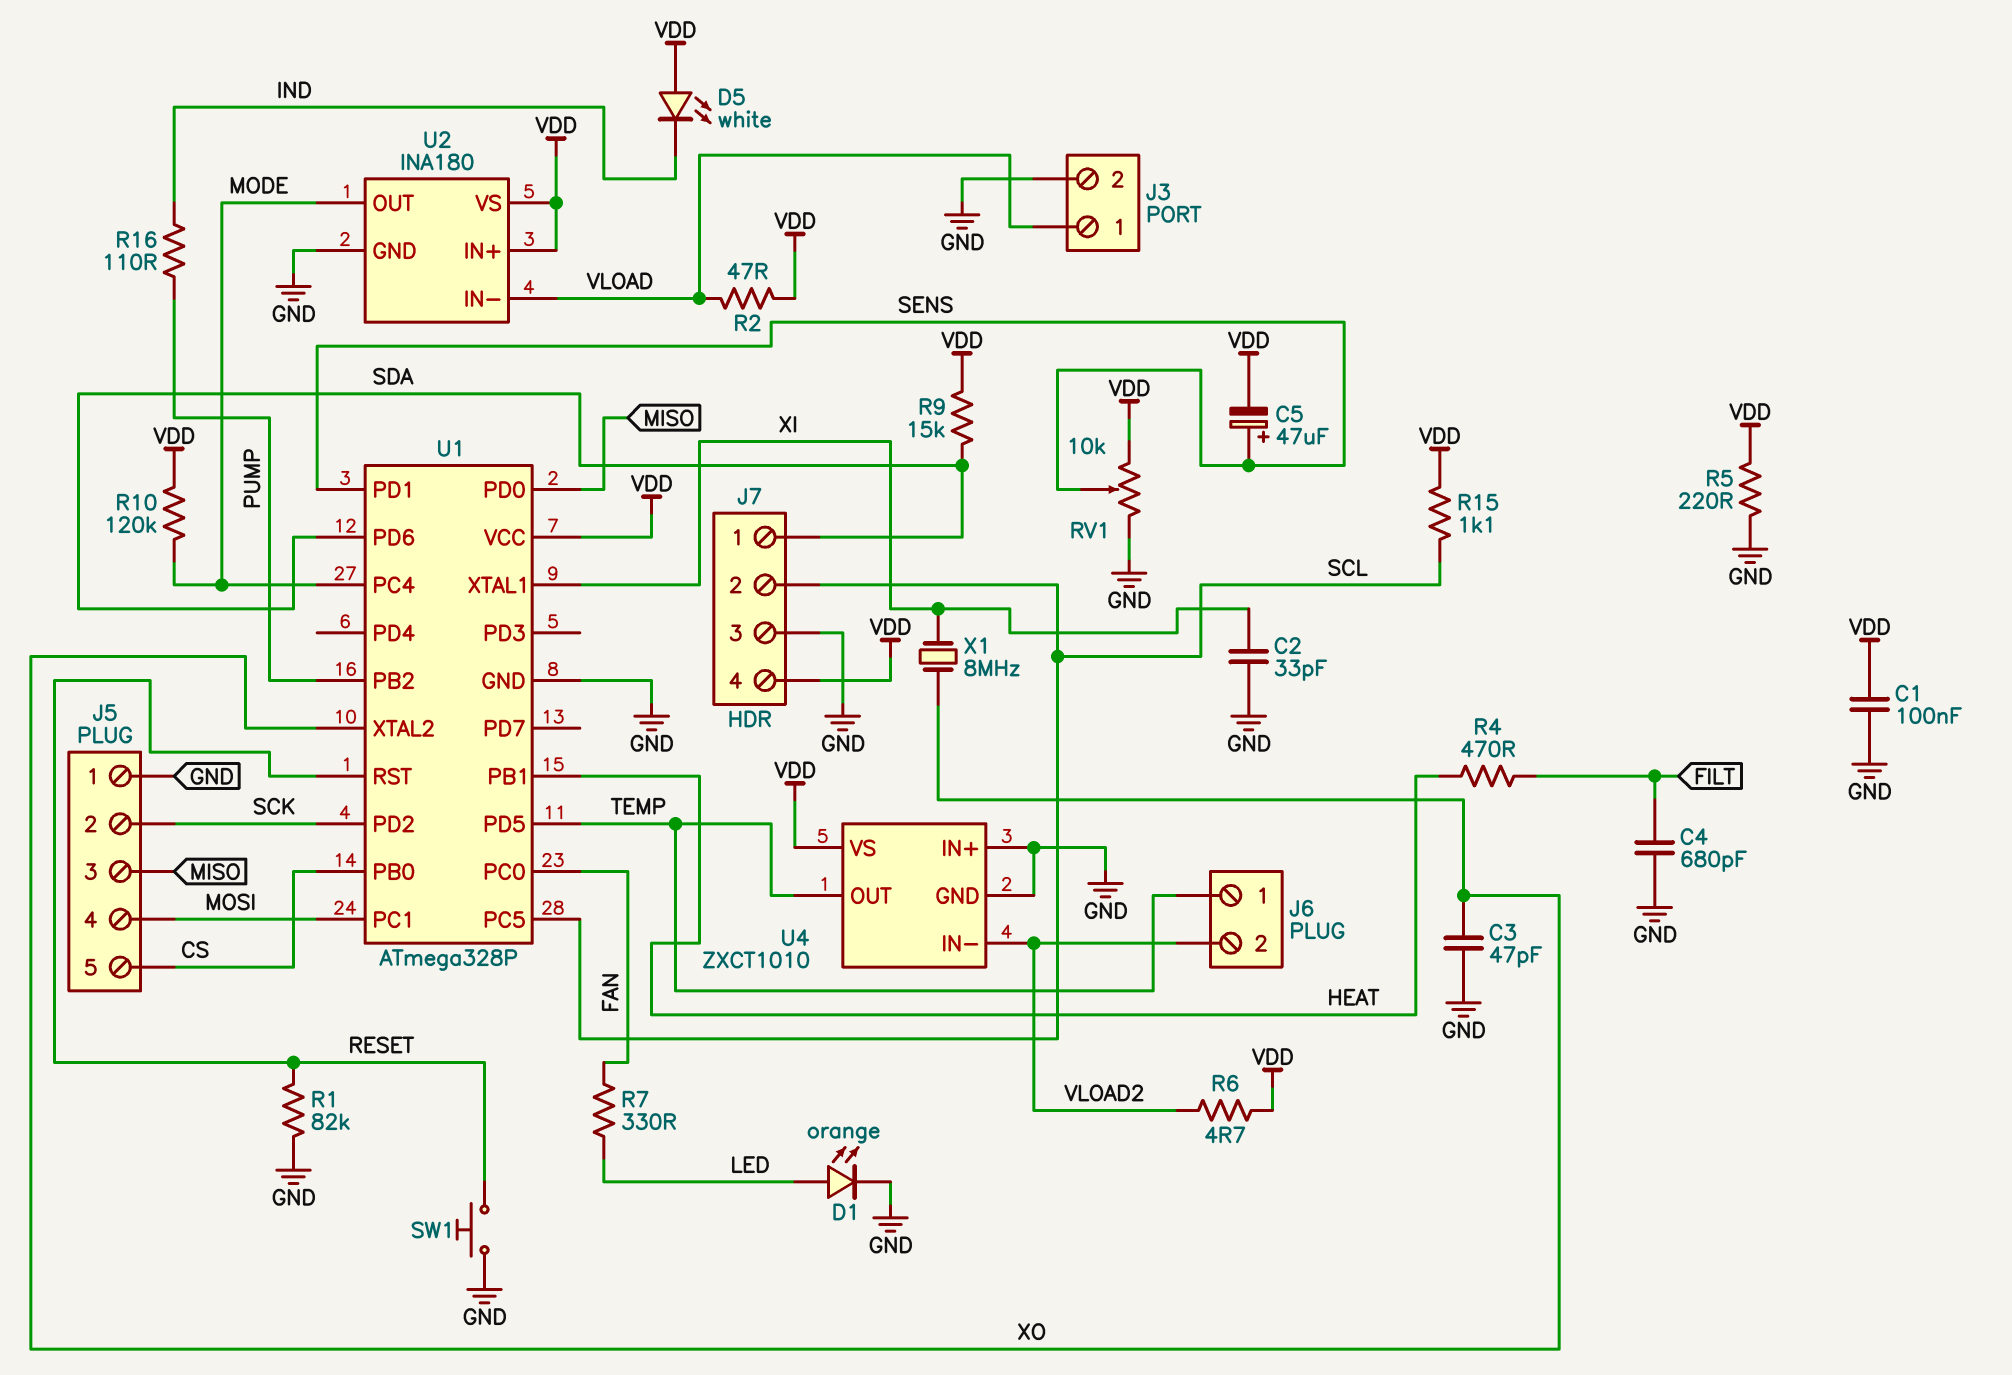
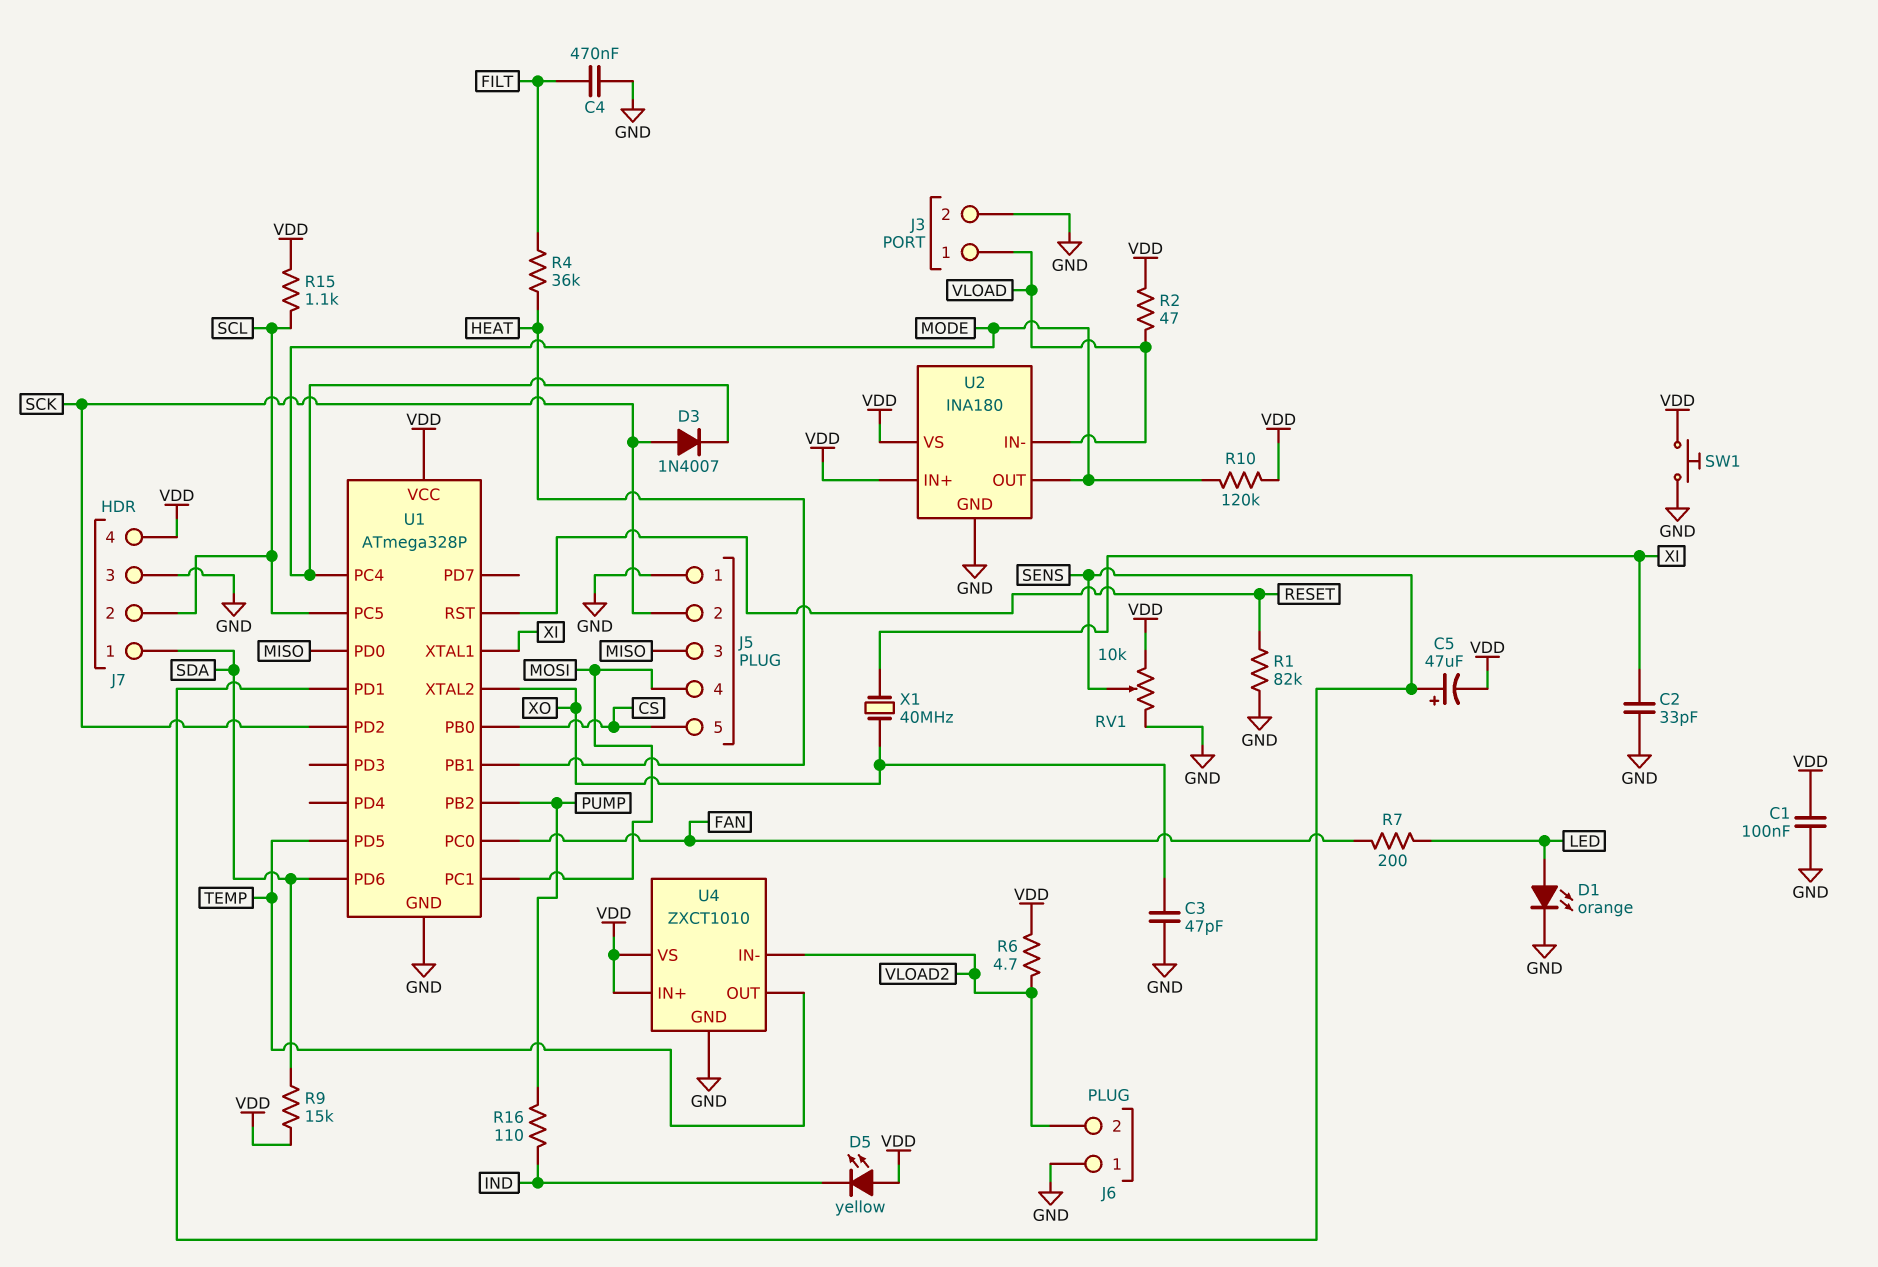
C4: 680pF (FILT, GND) -> 470nF (FILT, GND)
D3: none -> diode 1N4007 (A SCK, K MODE)
D5: LED white (A VDD, K IND) -> LED yellow (A VDD, K IND)
J6 pin 1: TEMP -> GND
R4: 470 (FILT, HEAT) -> 36k (FILT, HEAT)
R5: 220 (GND, VDD) -> none
R7: 330 (FAN, LED) -> 200 (FAN, LED)
SW1: button (GND, RESET) -> button (GND, VDD)
U4 pin IN+: GND -> VDD
X1: 8MHz (XI, XO) -> 40MHz (XI, XO)

